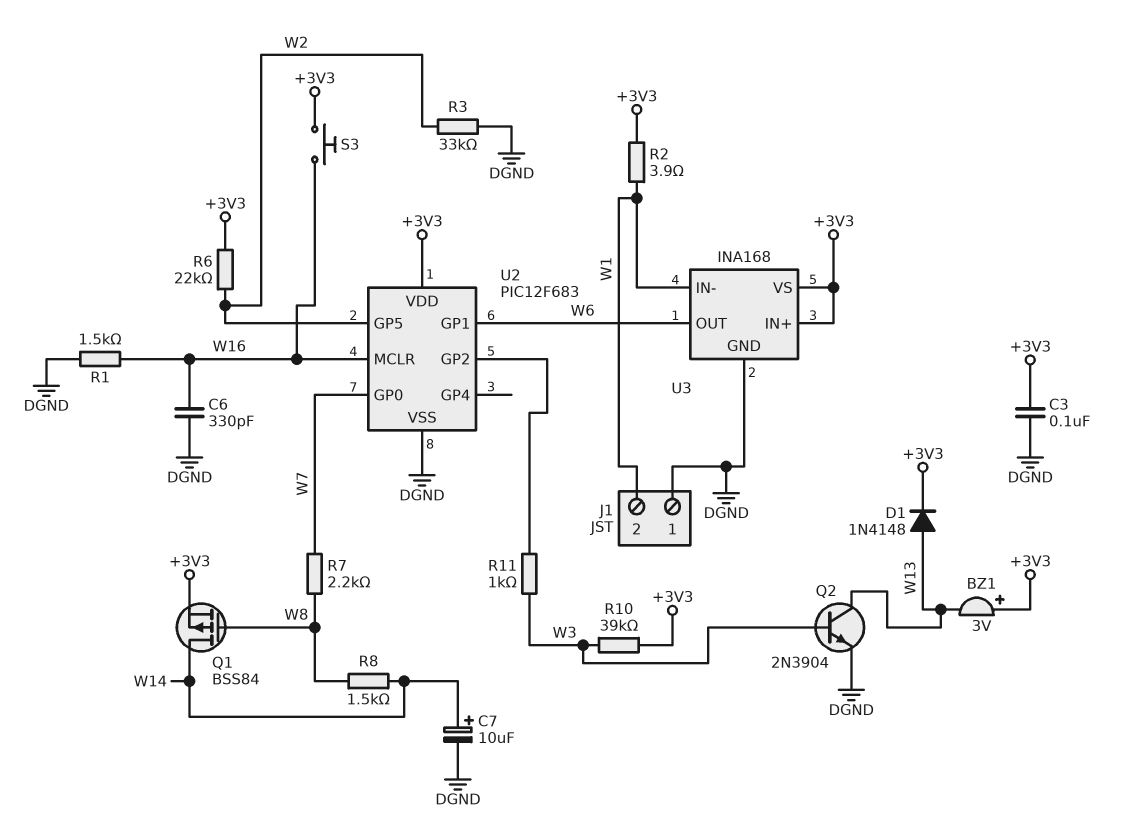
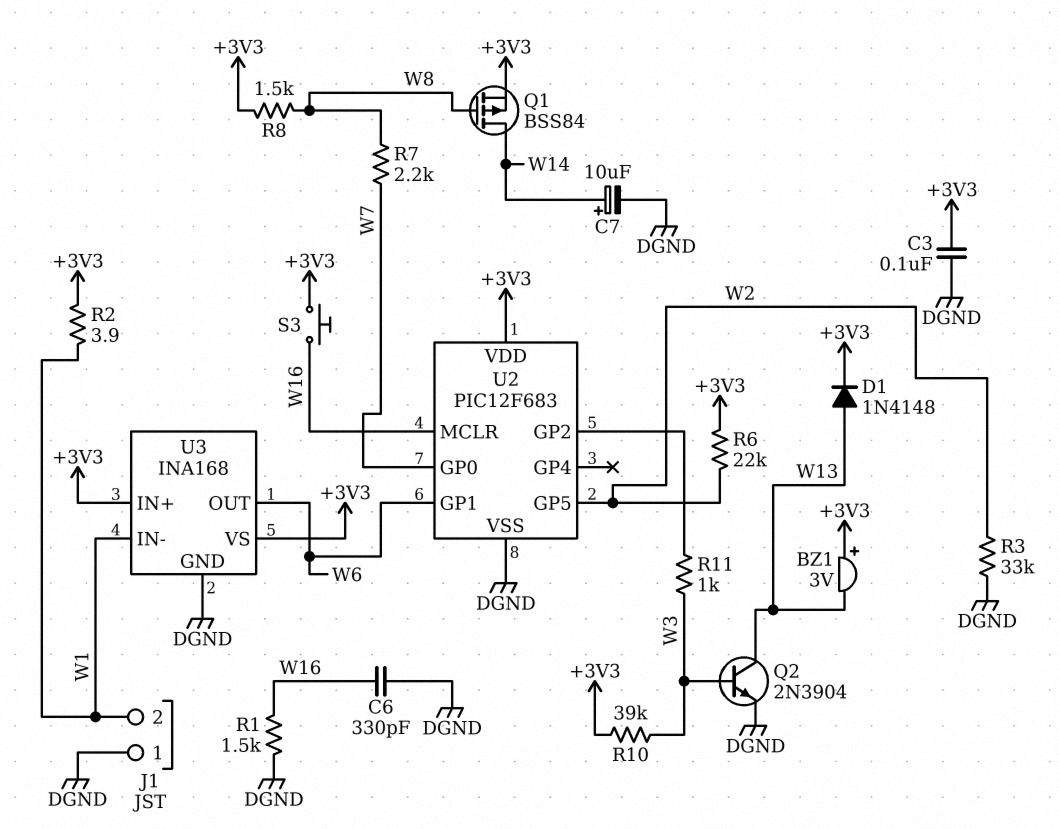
R8: 1.5k (W8, W14) -> 1.5k (+3V3, W8)

